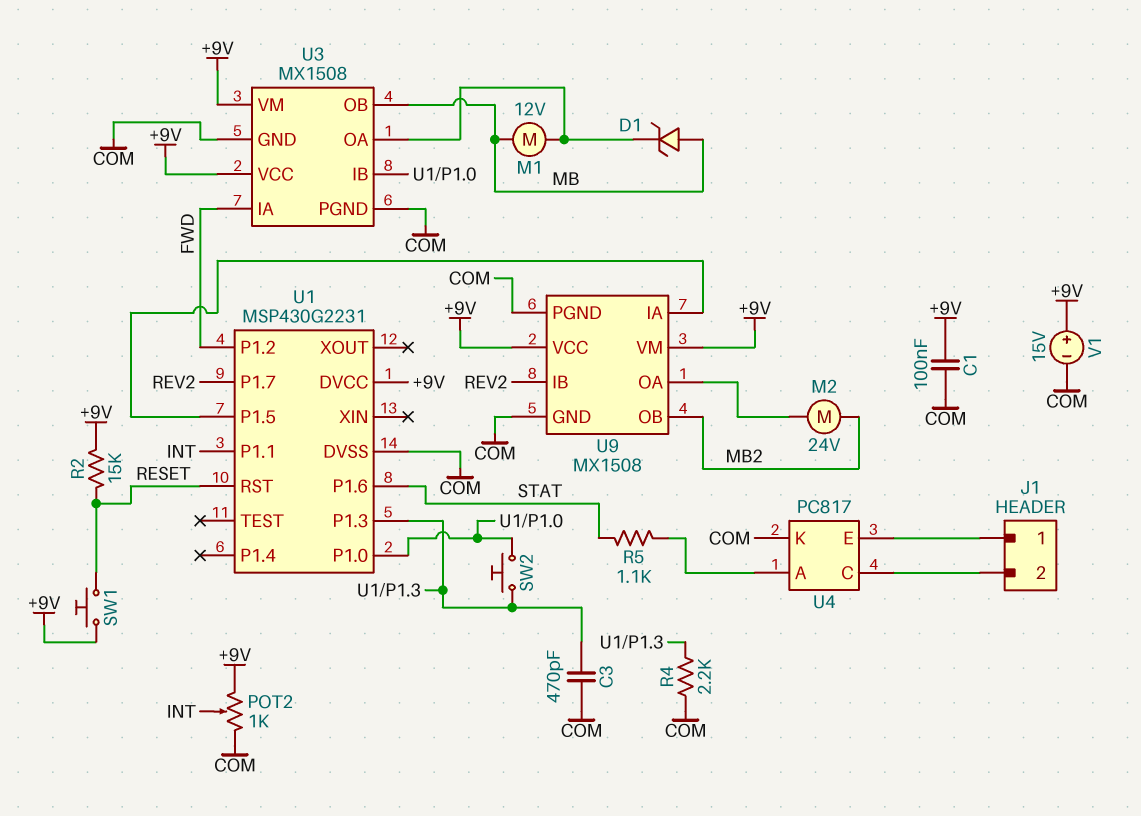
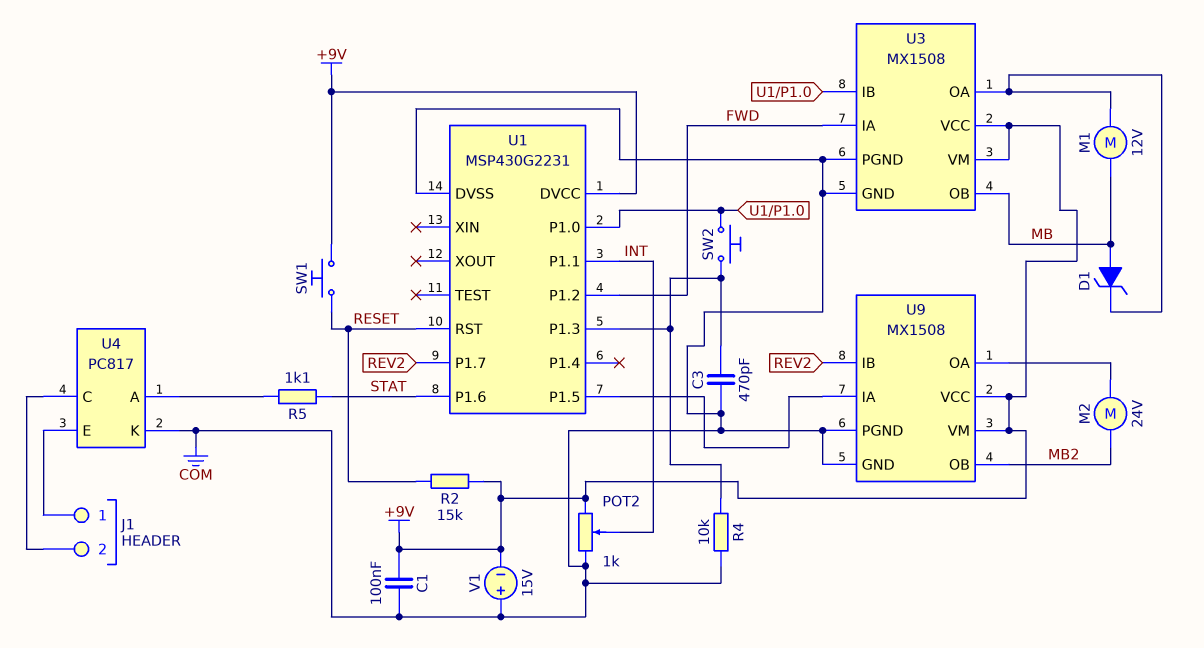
R4: 2.2k (COM, U1/P1.3) -> 10k (COM, U1/P1.3)
V1: 15V (plus +9V, minus COM) -> 15V (plus COM, minus +9V)

